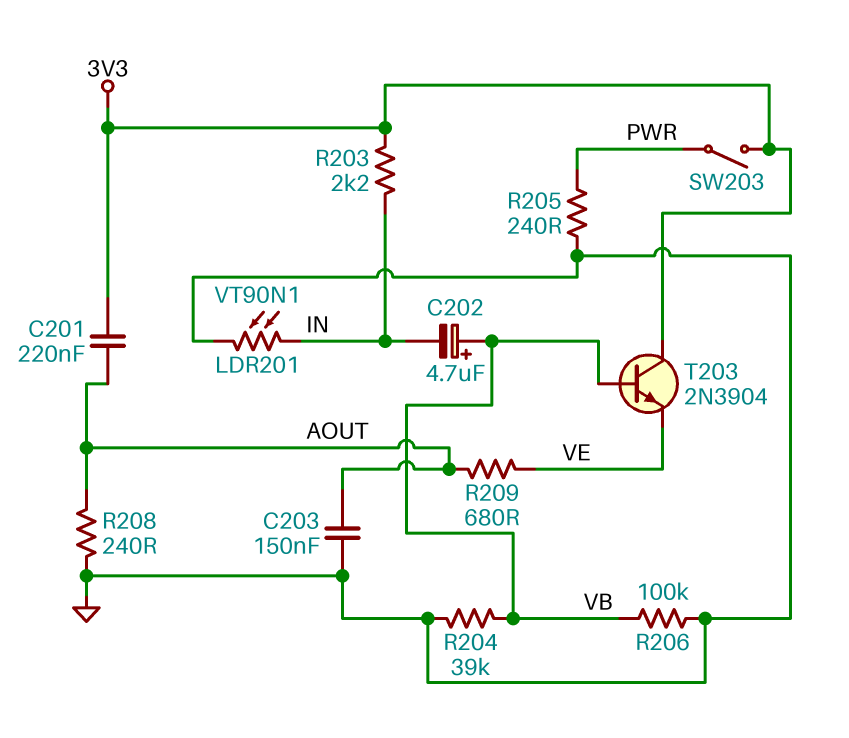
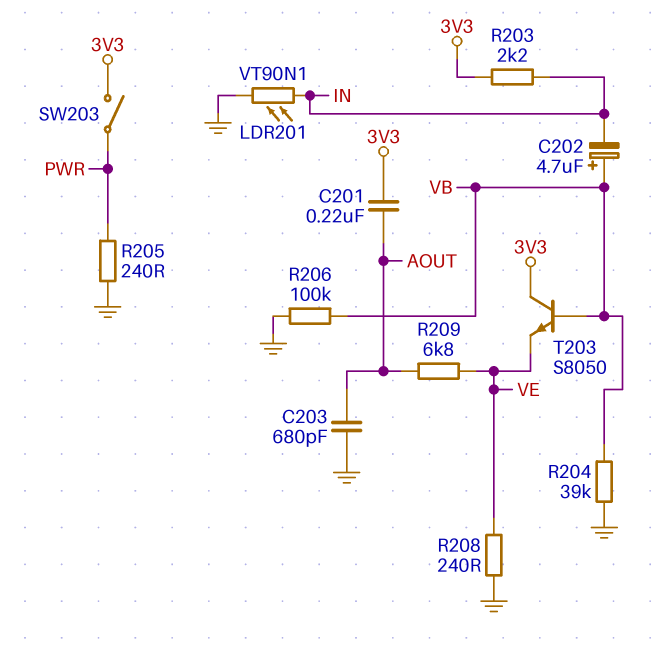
C203: 150nF (AOUT, GND) -> 680pF (AOUT, GND)
R208: 240 (AOUT, GND) -> 240 (GND, VE)
R209: 680 (AOUT, VE) -> 6.8k (AOUT, VE)
T203: NPN 2N3904 (B VB, C 3V3, E VE) -> NPN S8050 (B VB, C 3V3, E VE)

